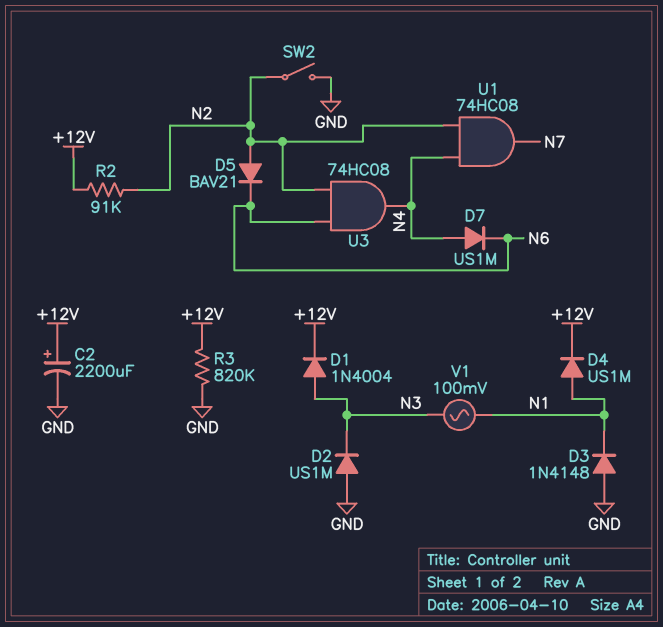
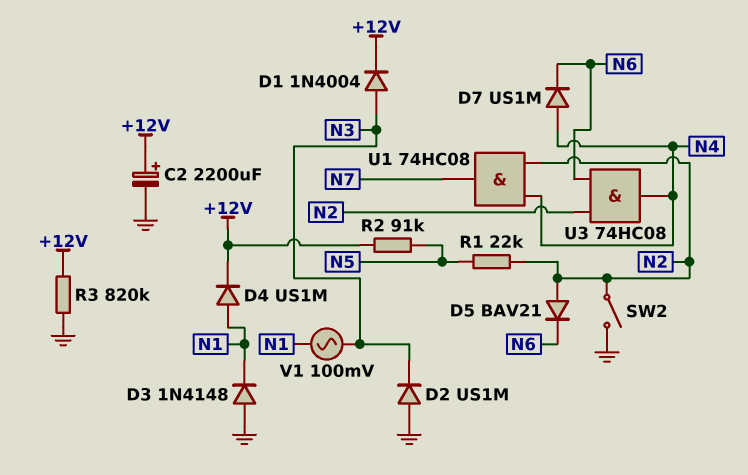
R1: none -> 22k (N2, N5)
R2: 91k (+12V, N2) -> 91k (+12V, N5)

